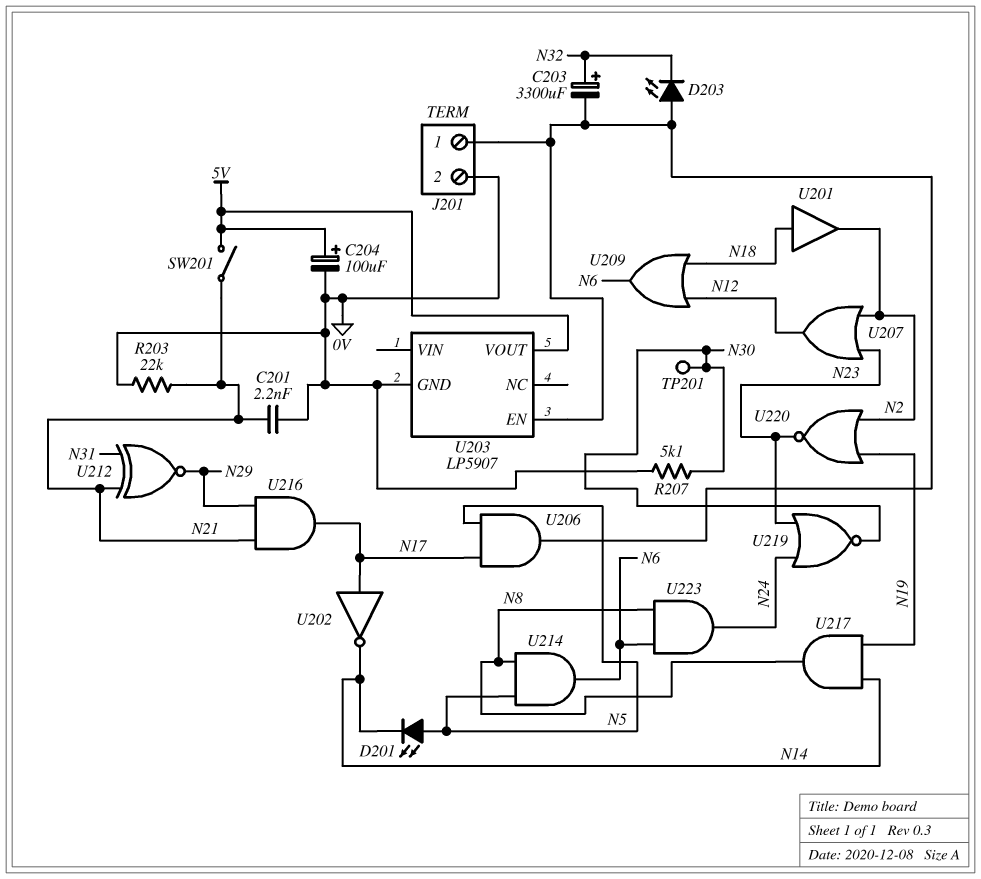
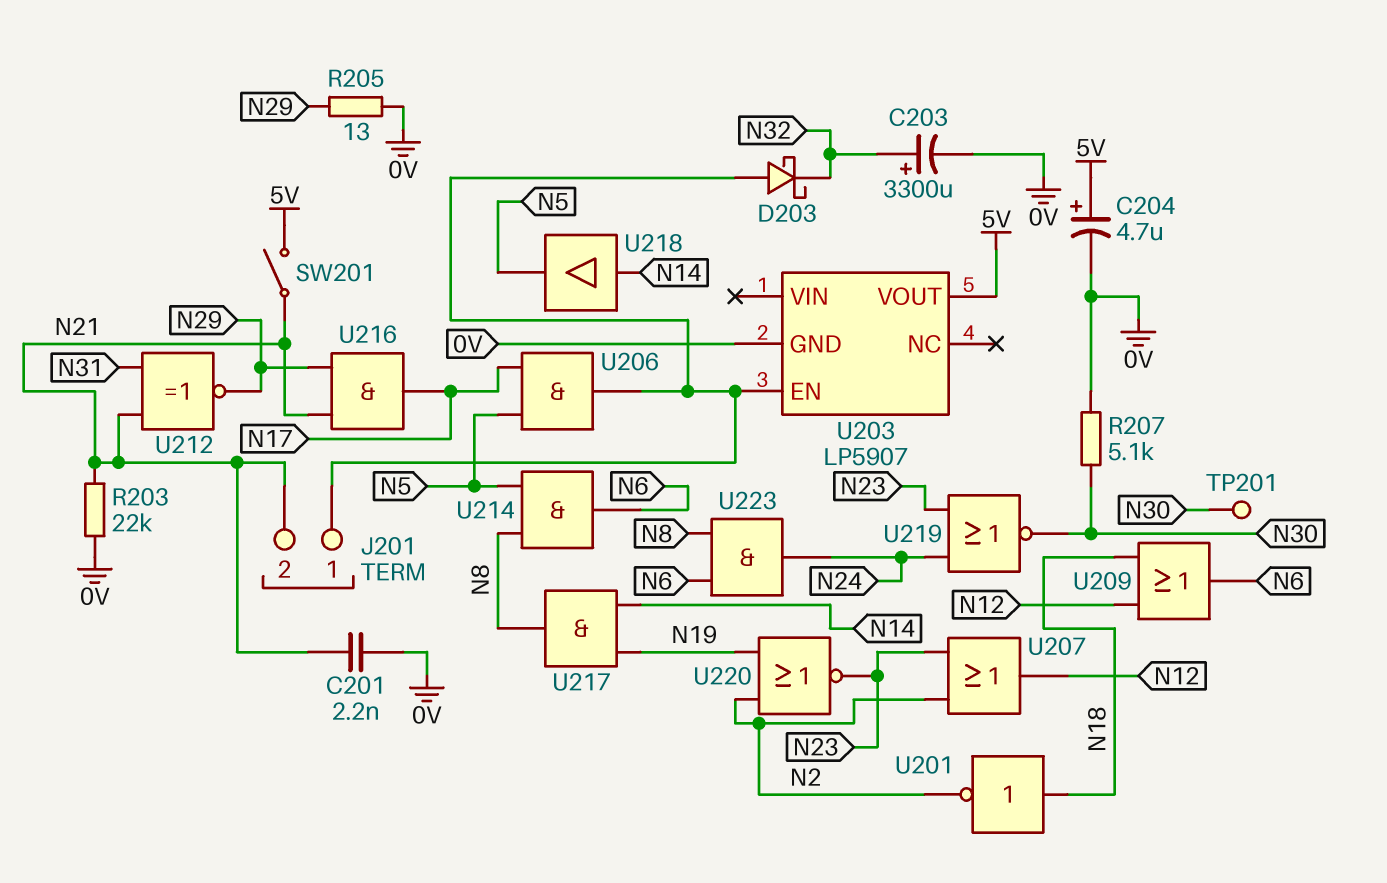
C203: 3300uF (plus N32, minus J201/1) -> 3300uF (plus N32, minus 0V)
C204: 100uF (plus 5V, minus 0V) -> 4.7uF (plus 5V, minus 0V)
D201: LED (A N5, K N14) -> none
D203: LED (A J201/1, K N32) -> schottky (A J201/1, K N32)
J201 pin 2: 0V -> N21
R205: none -> 13 (0V, N29)
U201: buffer (in N18, out N2) -> NOT (in N18, out N2)
U202: NOT (in N17, out N14) -> none
U218: none -> buffer (in N14, out N5)

